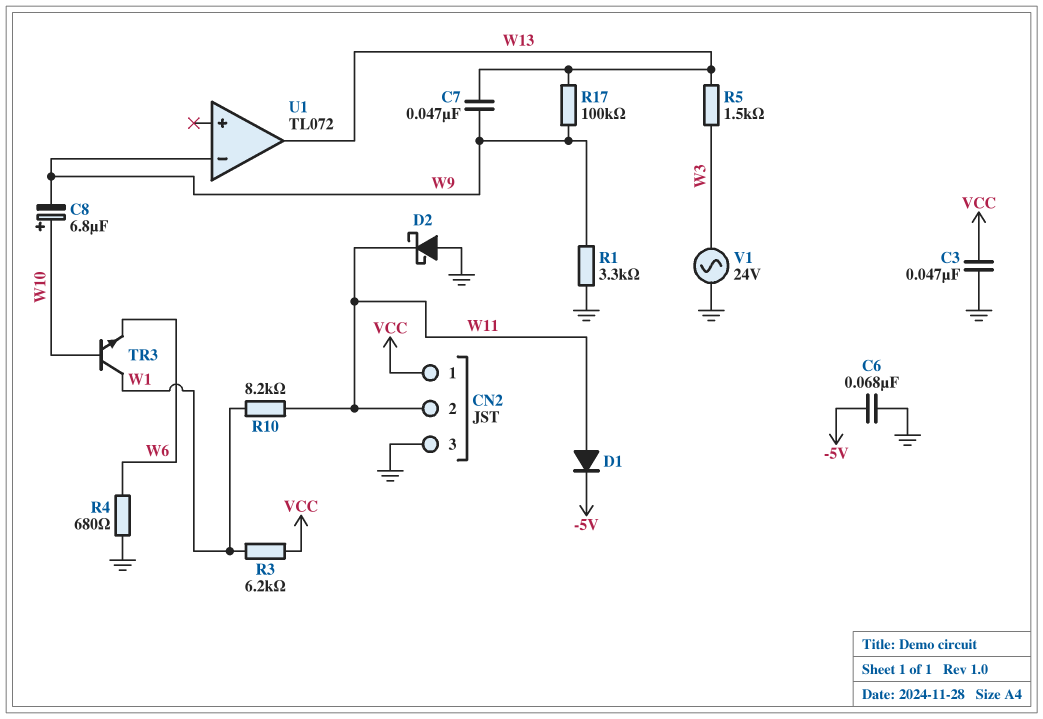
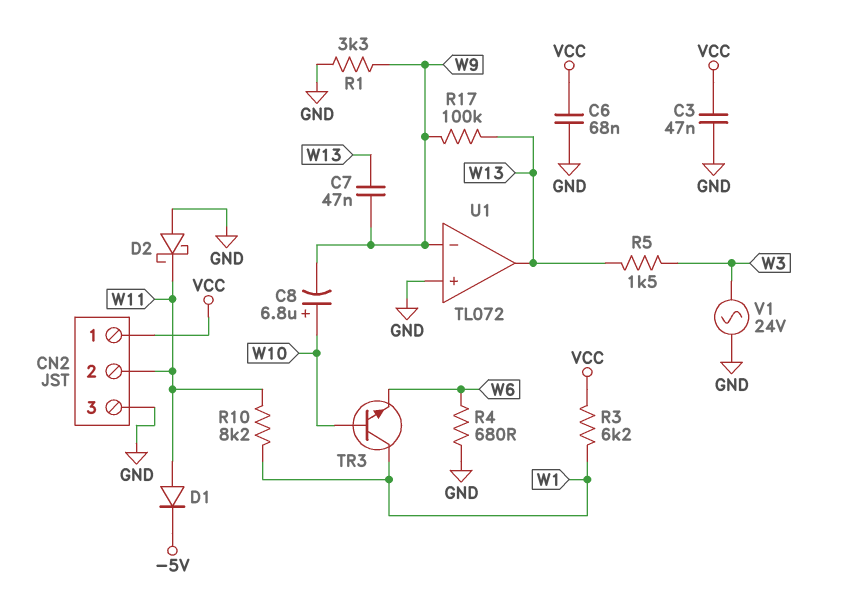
C6: 68nF (-5V, GND) -> 68nF (GND, VCC)
U1 pin in+: none -> GND

